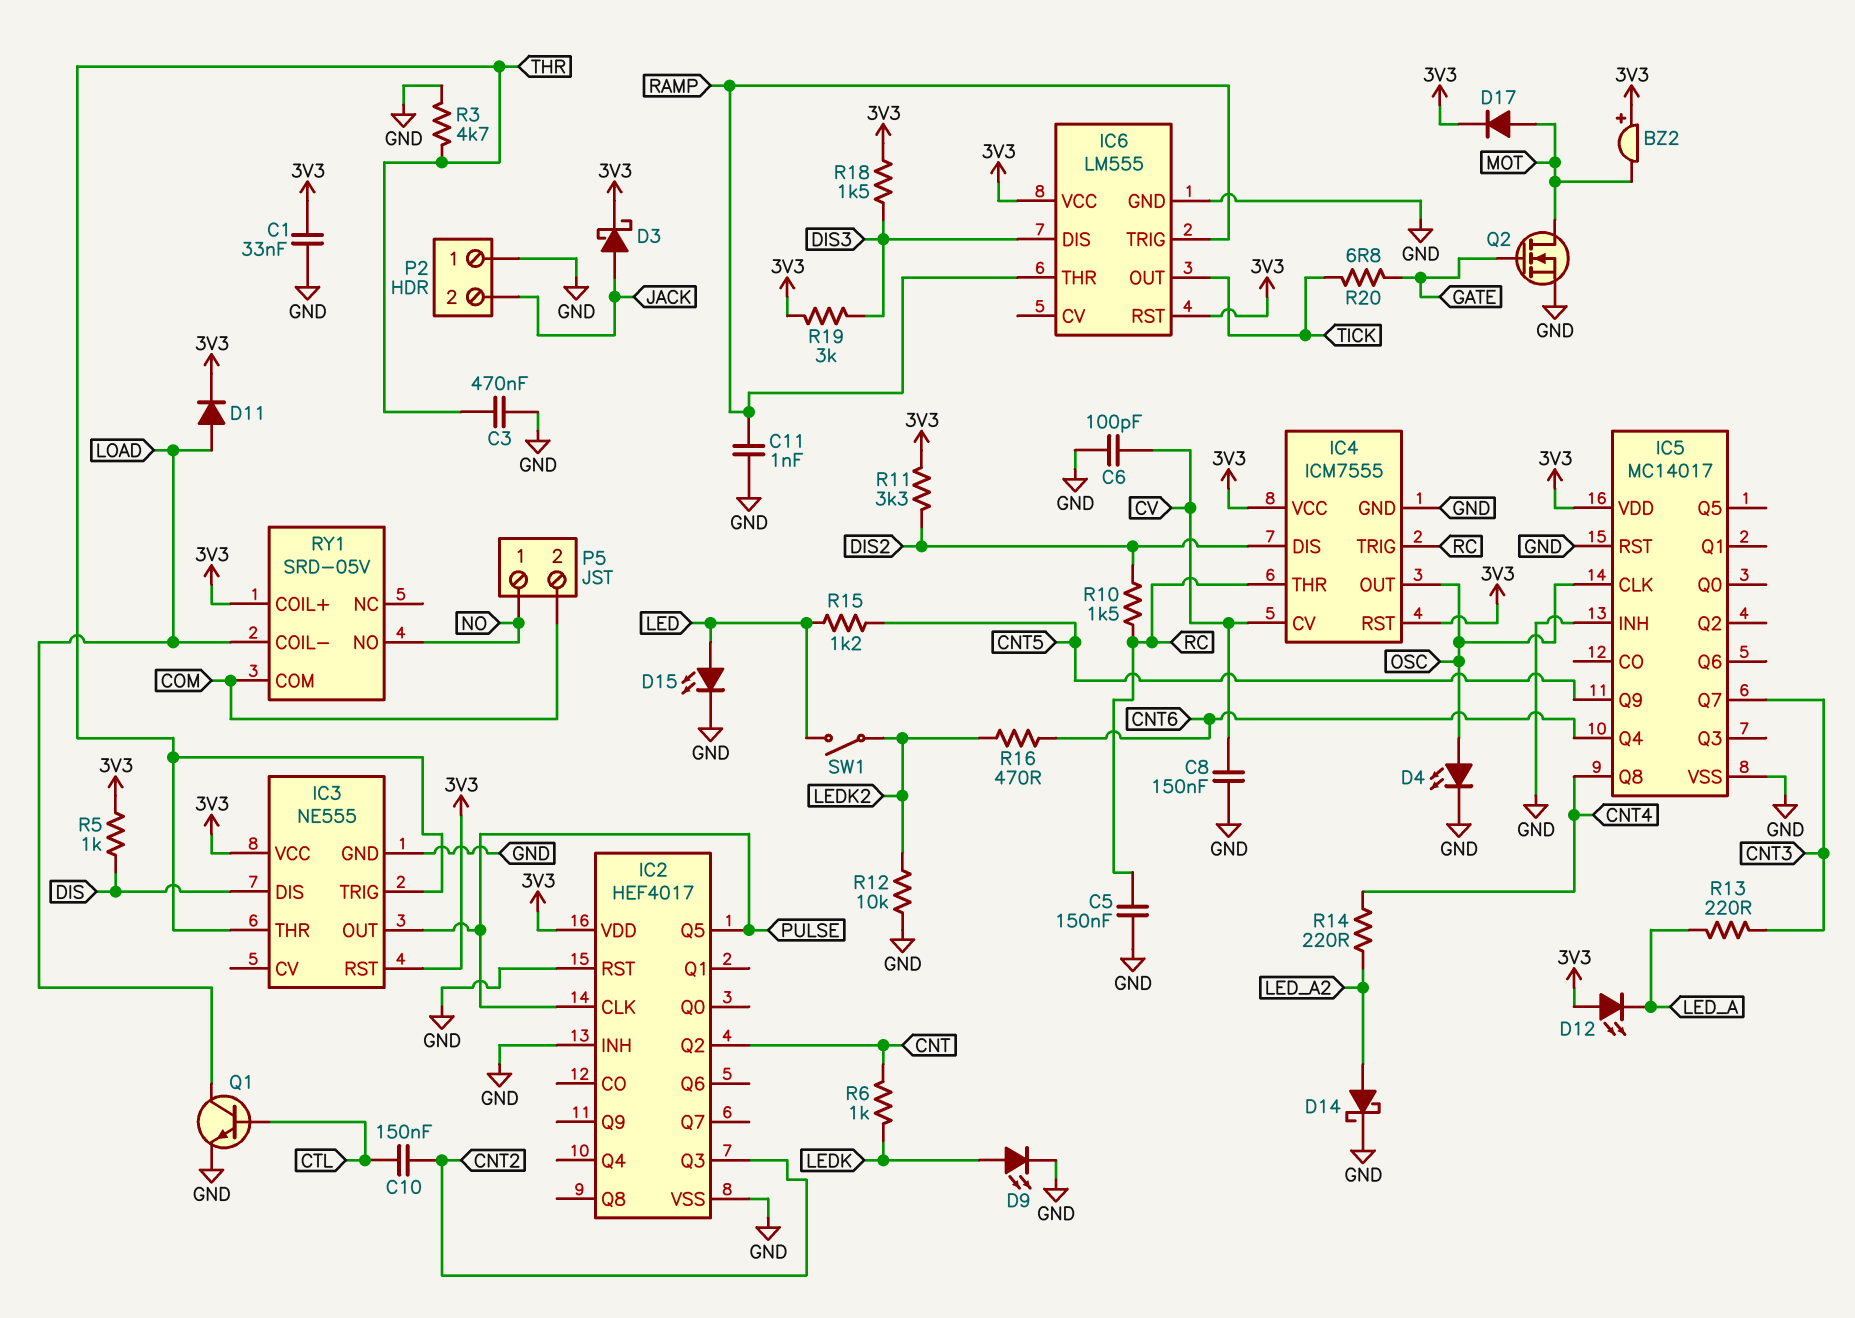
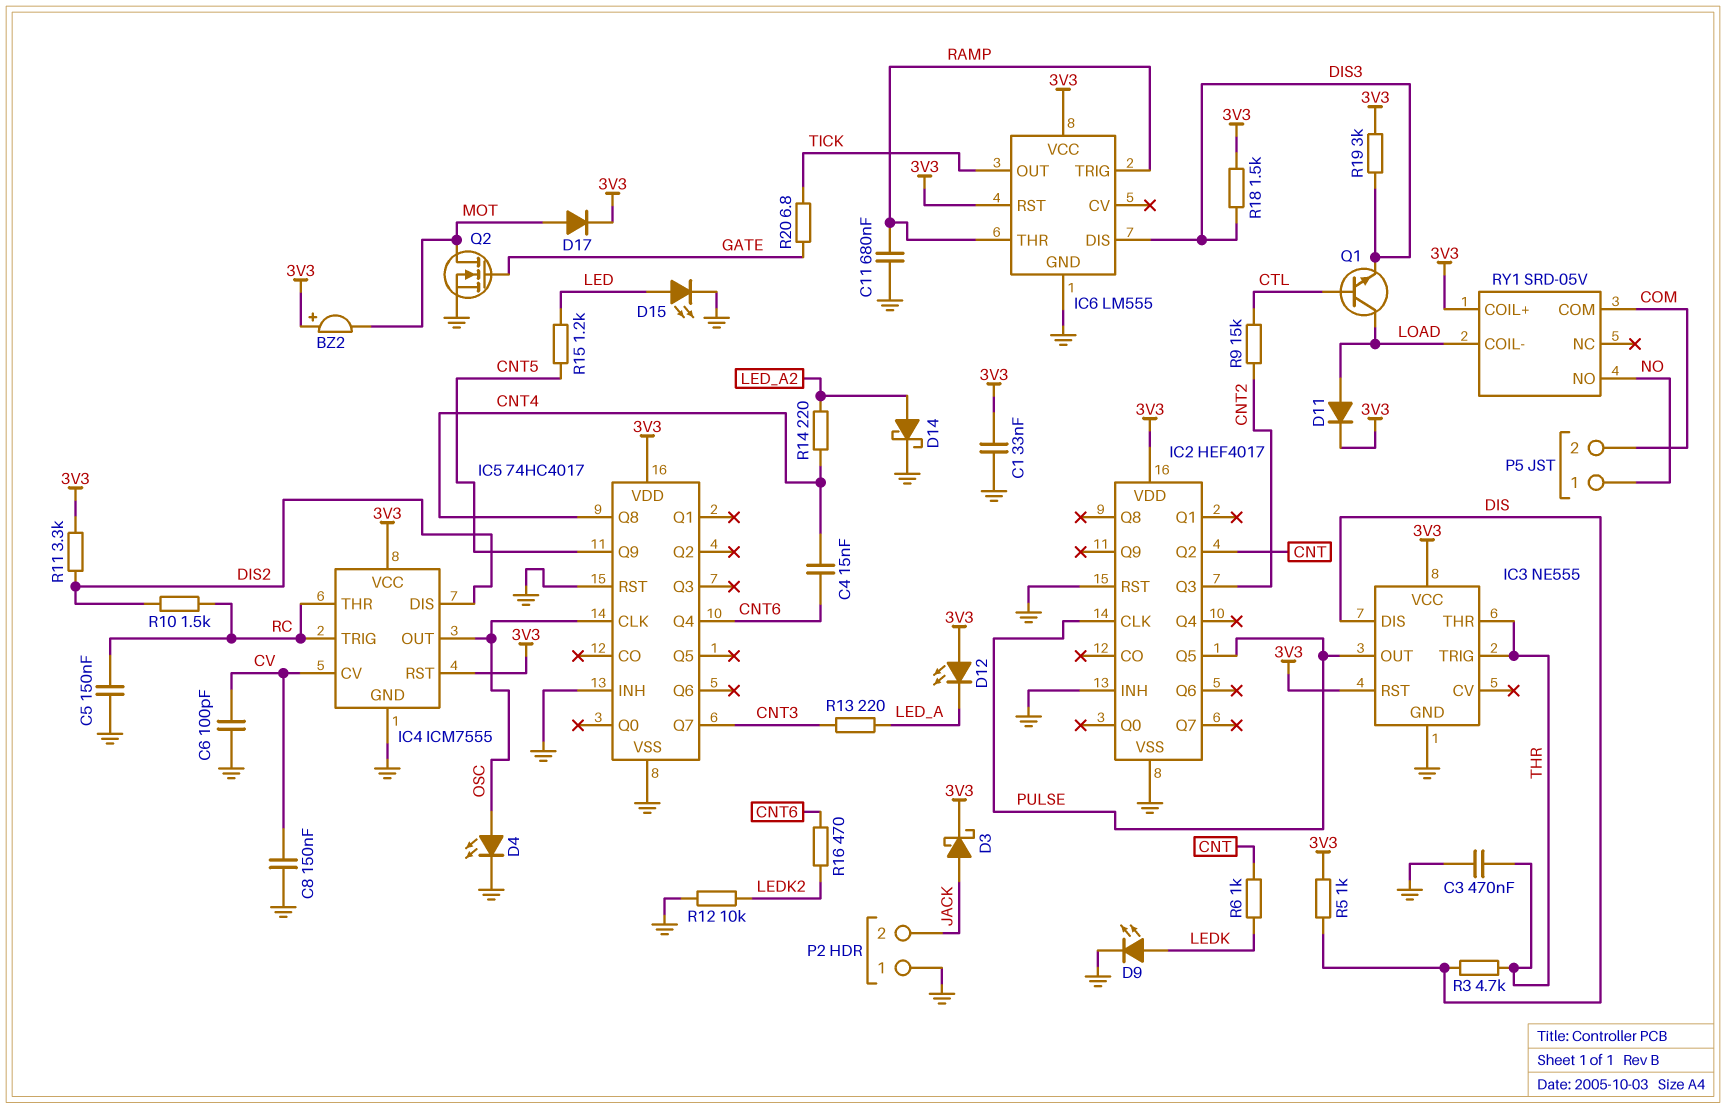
C4: none -> 15nF (CNT4, CNT6)
C10: 150nF (CNT2, CTL) -> none
C11: 1nF (GND, RAMP) -> 680nF (GND, RAMP)
IC5: MC14017 -> 74HC4017
Q1: NPN (B CTL, C LOAD, E GND) -> NPN (B CTL, C LOAD, E DIS3)
R3: 4.7k (GND, THR) -> 4.7k (DIS, THR)
R9: none -> 15k (CNT2, CTL)
SW1: switch (LED, LEDK2) -> none

